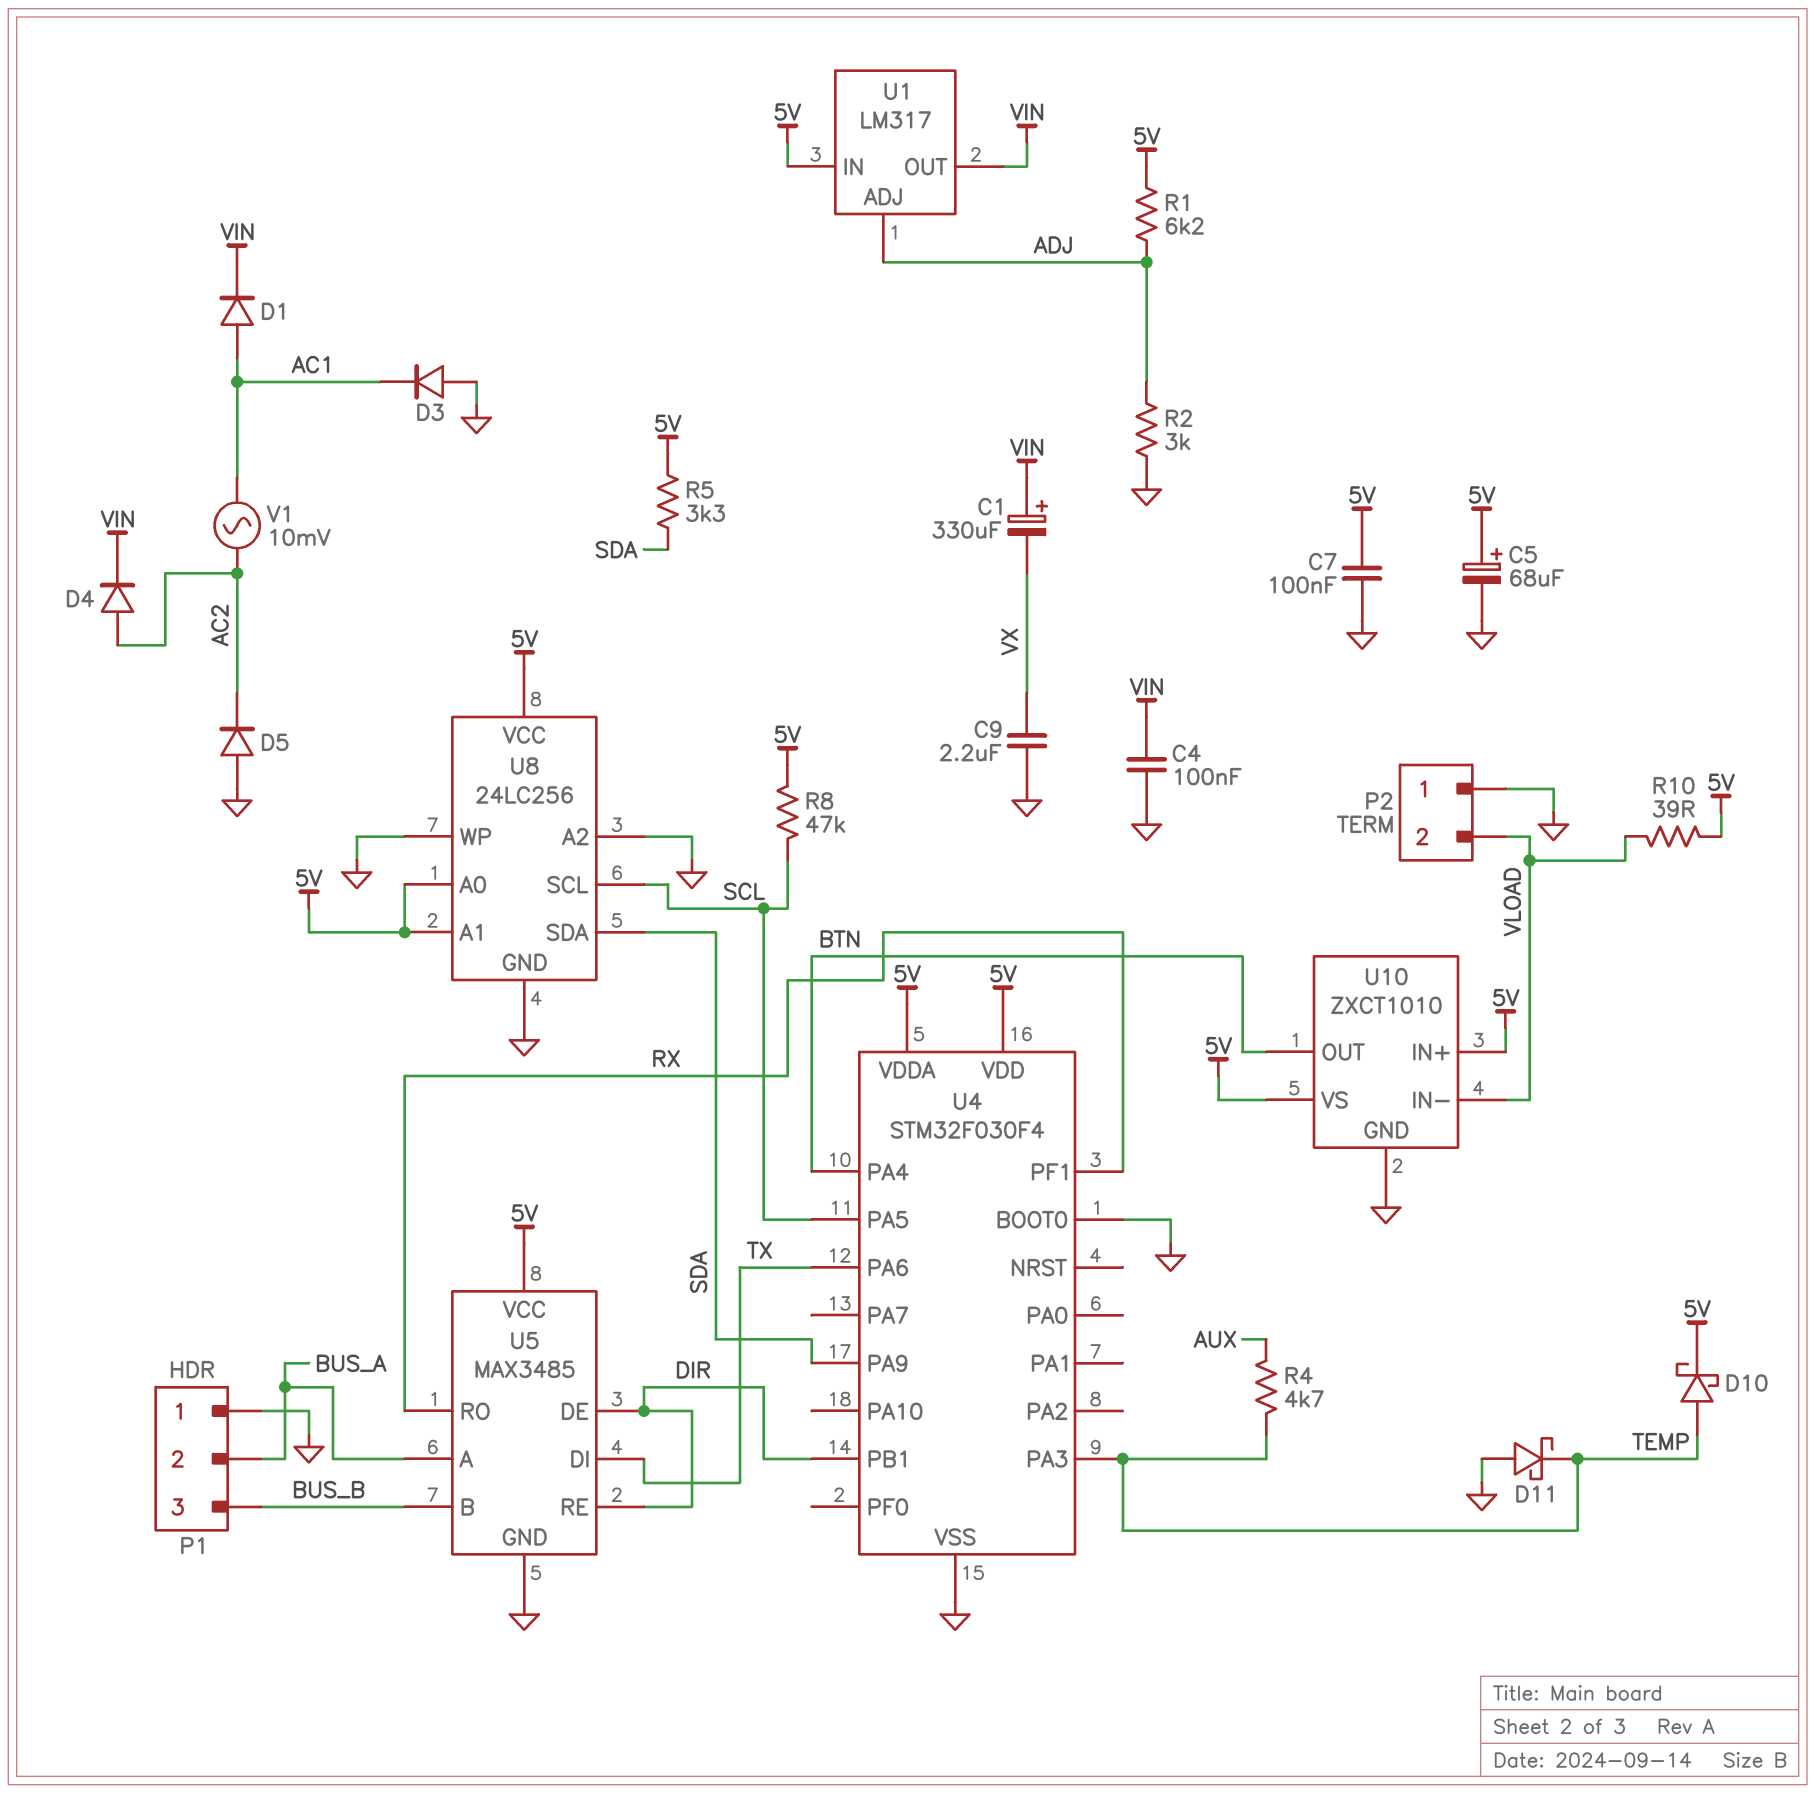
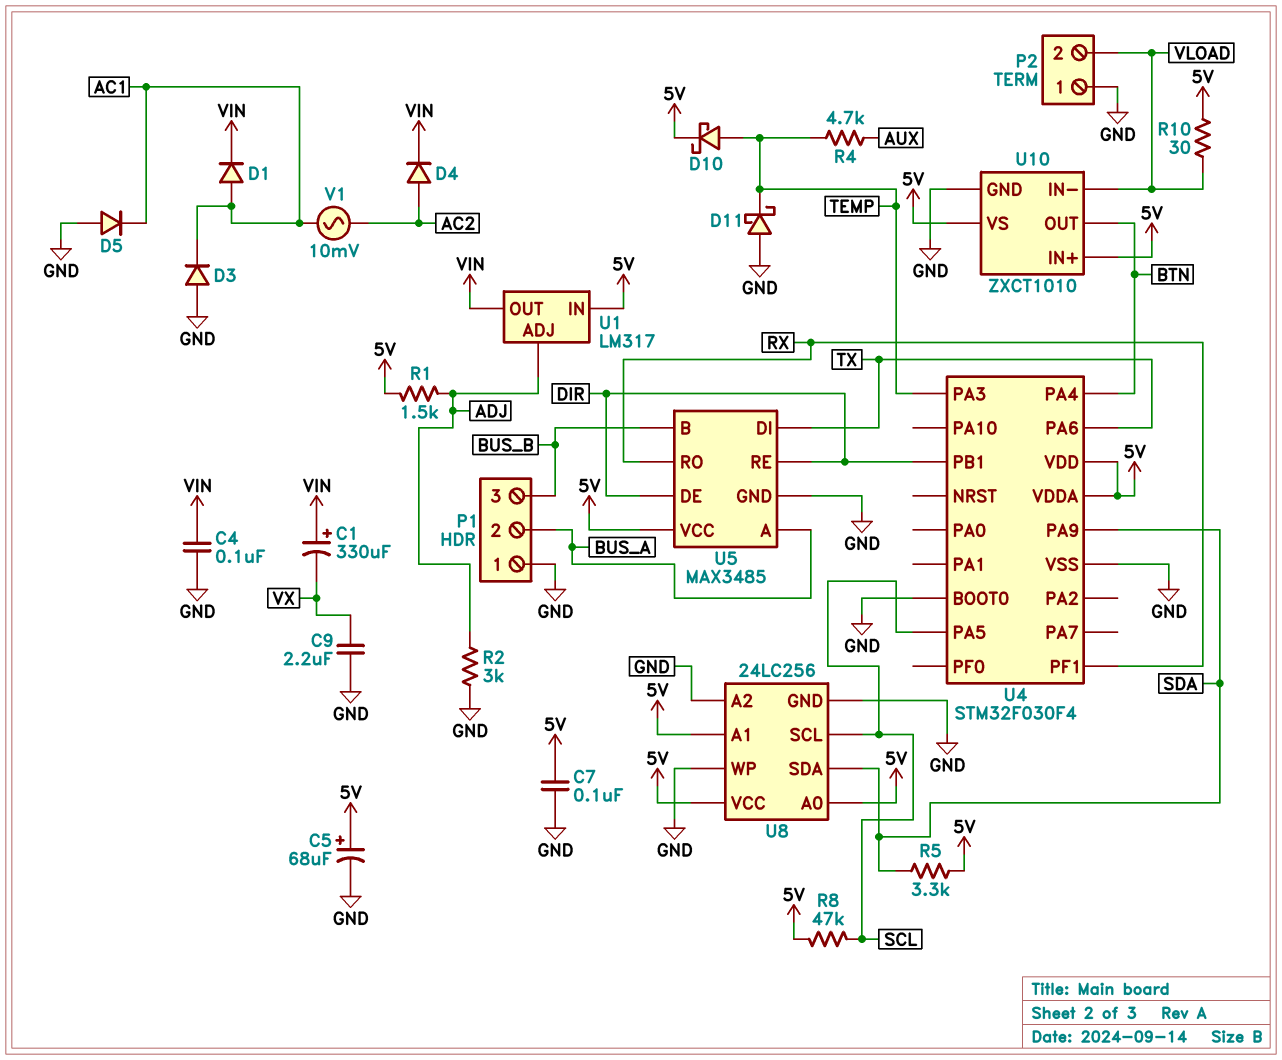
D5: diode (A GND, K AC2) -> diode (A GND, K AC1)
R1: 6.2k (5V, ADJ) -> 1.5k (5V, ADJ)
R10: 39 (5V, VLOAD) -> 30 (5V, VLOAD)

